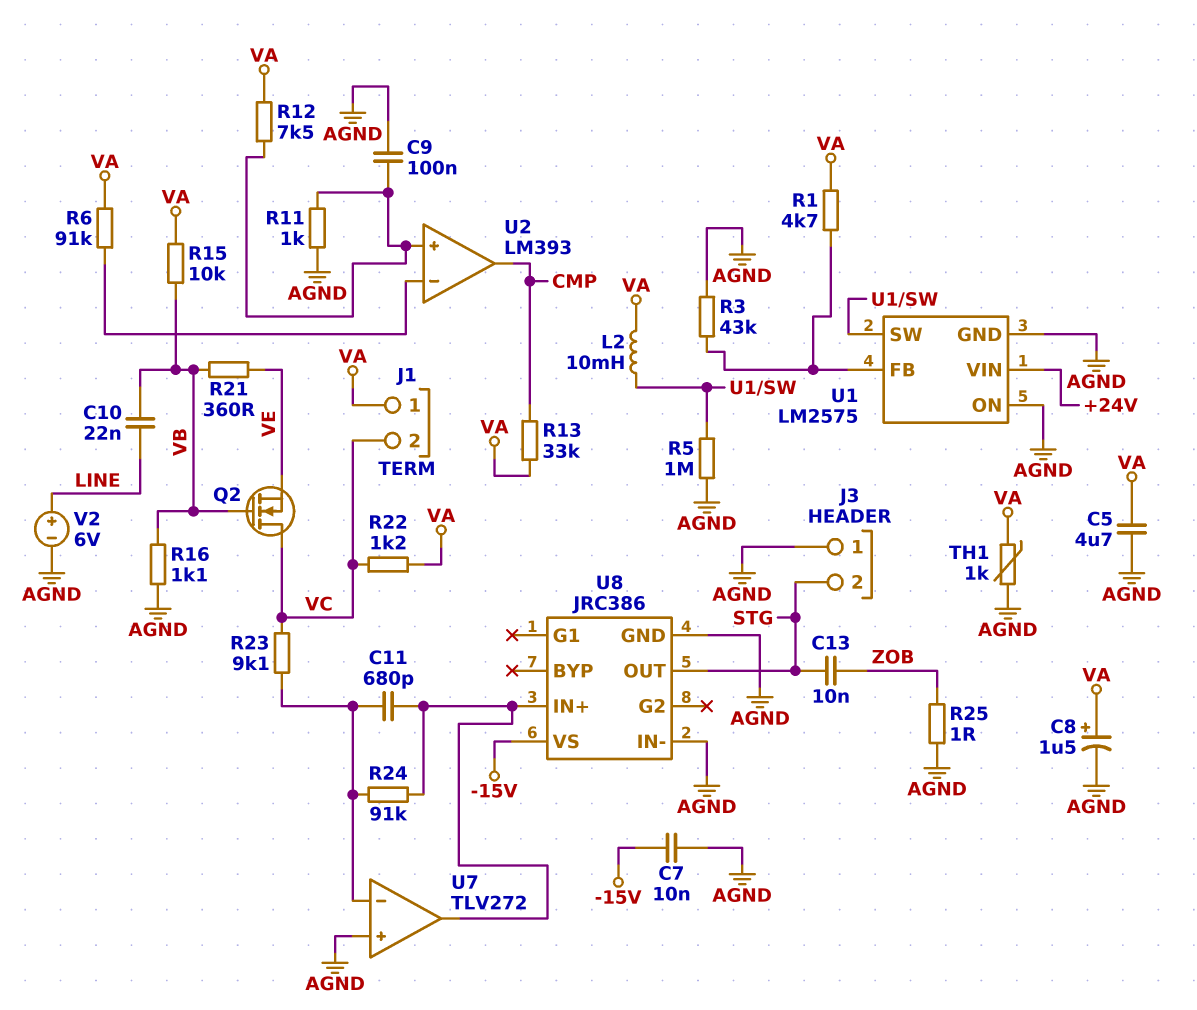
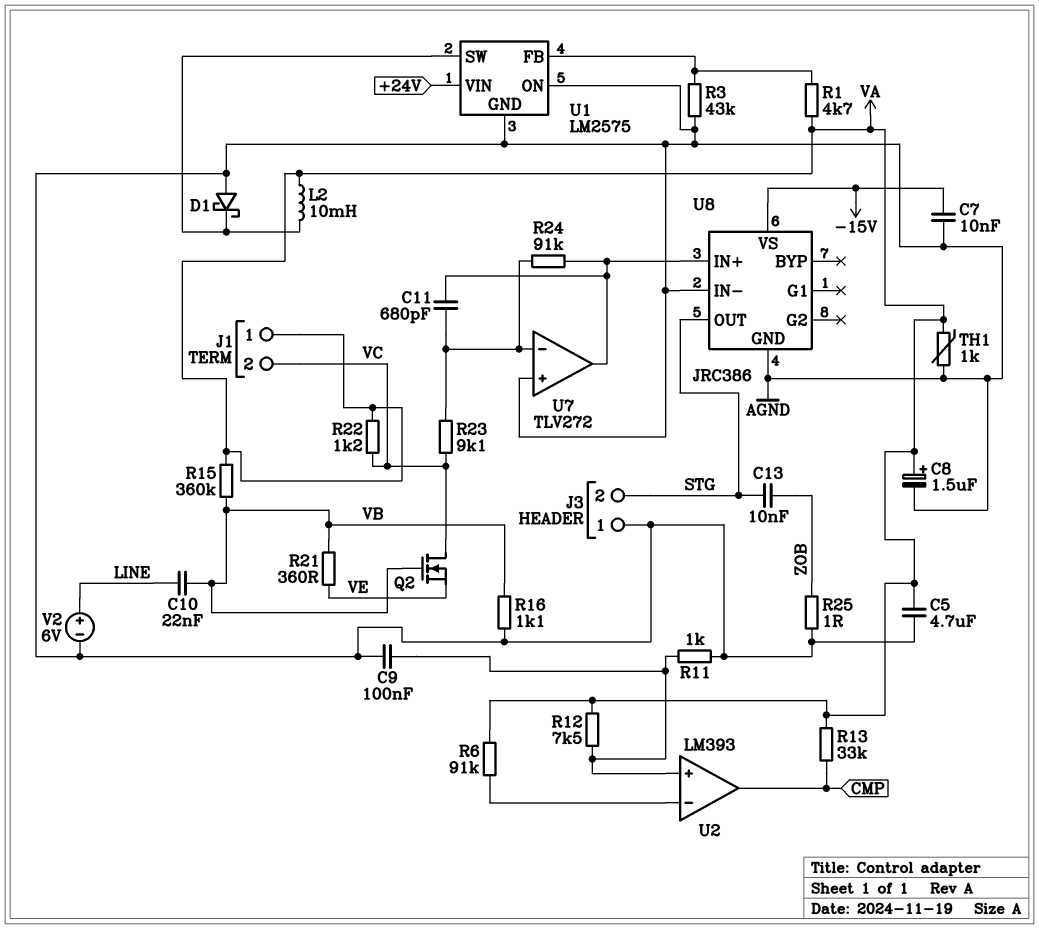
D1: none -> schottky (A AGND, K U1/SW)
R5: 1M (AGND, U1/SW) -> none
R15: 10k (VA, VB) -> 360k (VA, VB)

